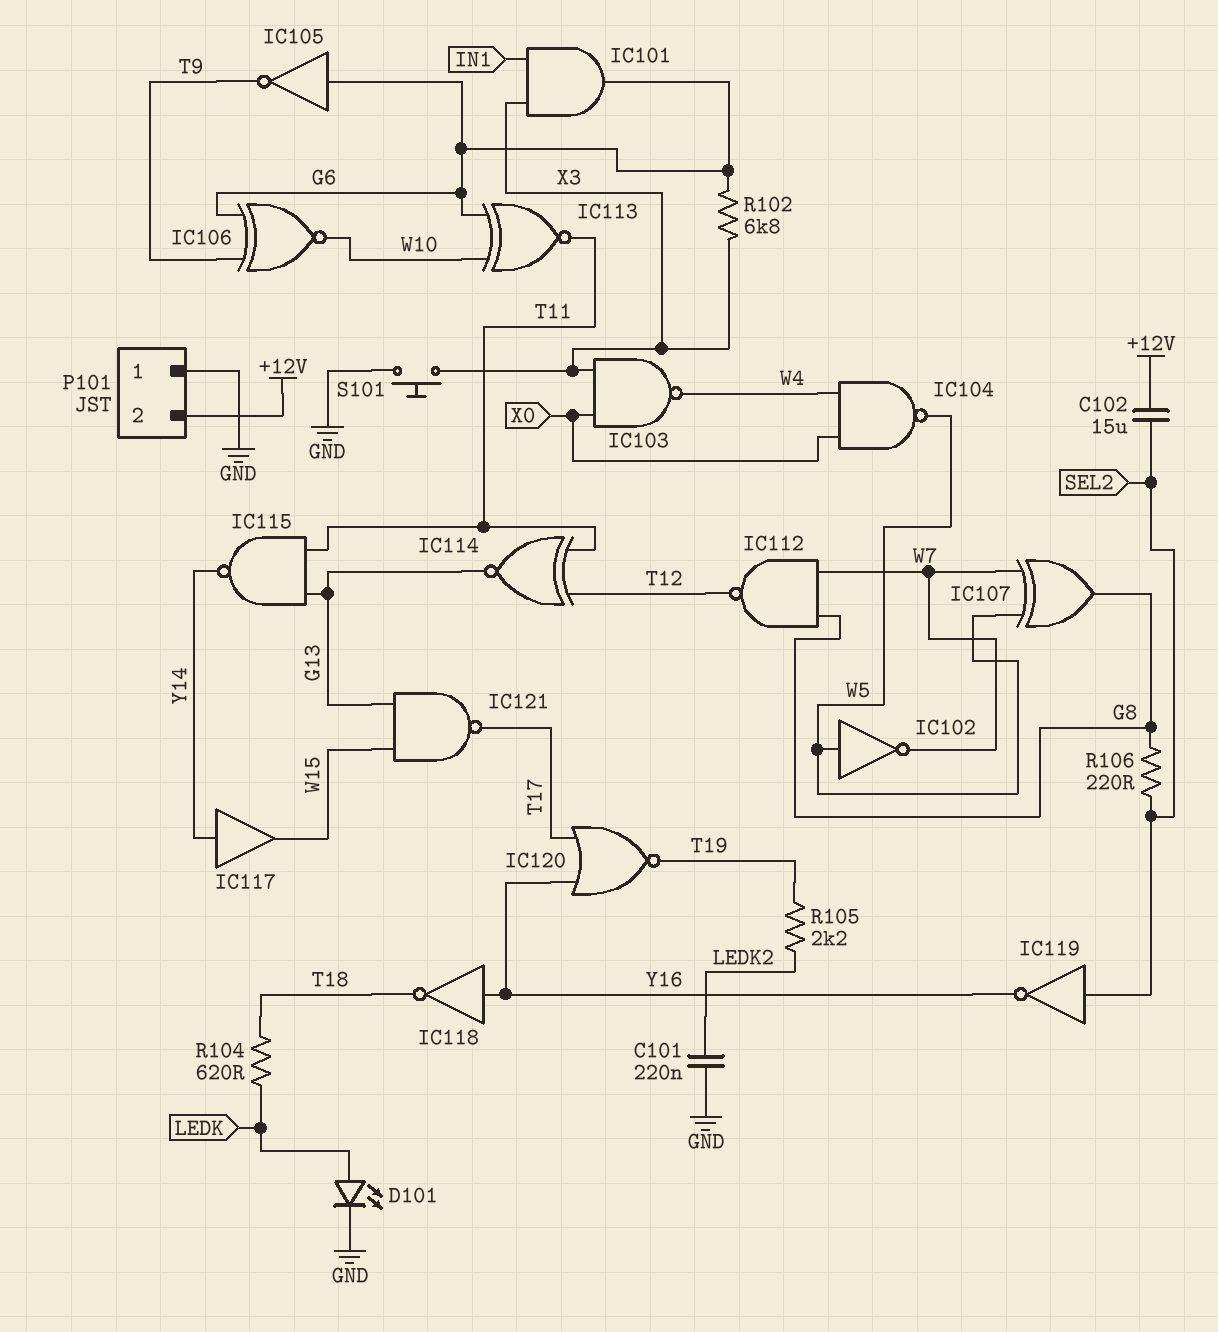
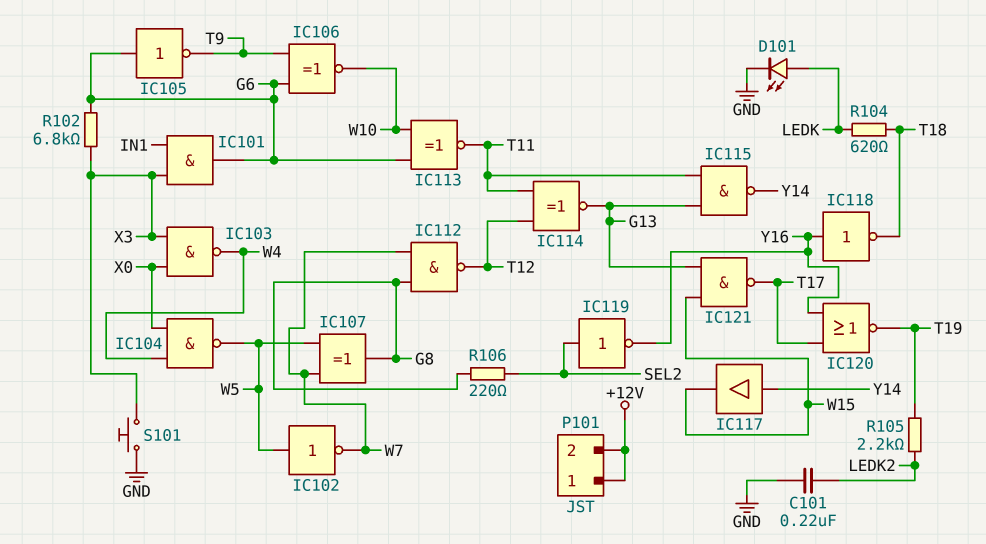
C102: 15uF (+12V, SEL2) -> none
P101 pin 1: GND -> +12V

